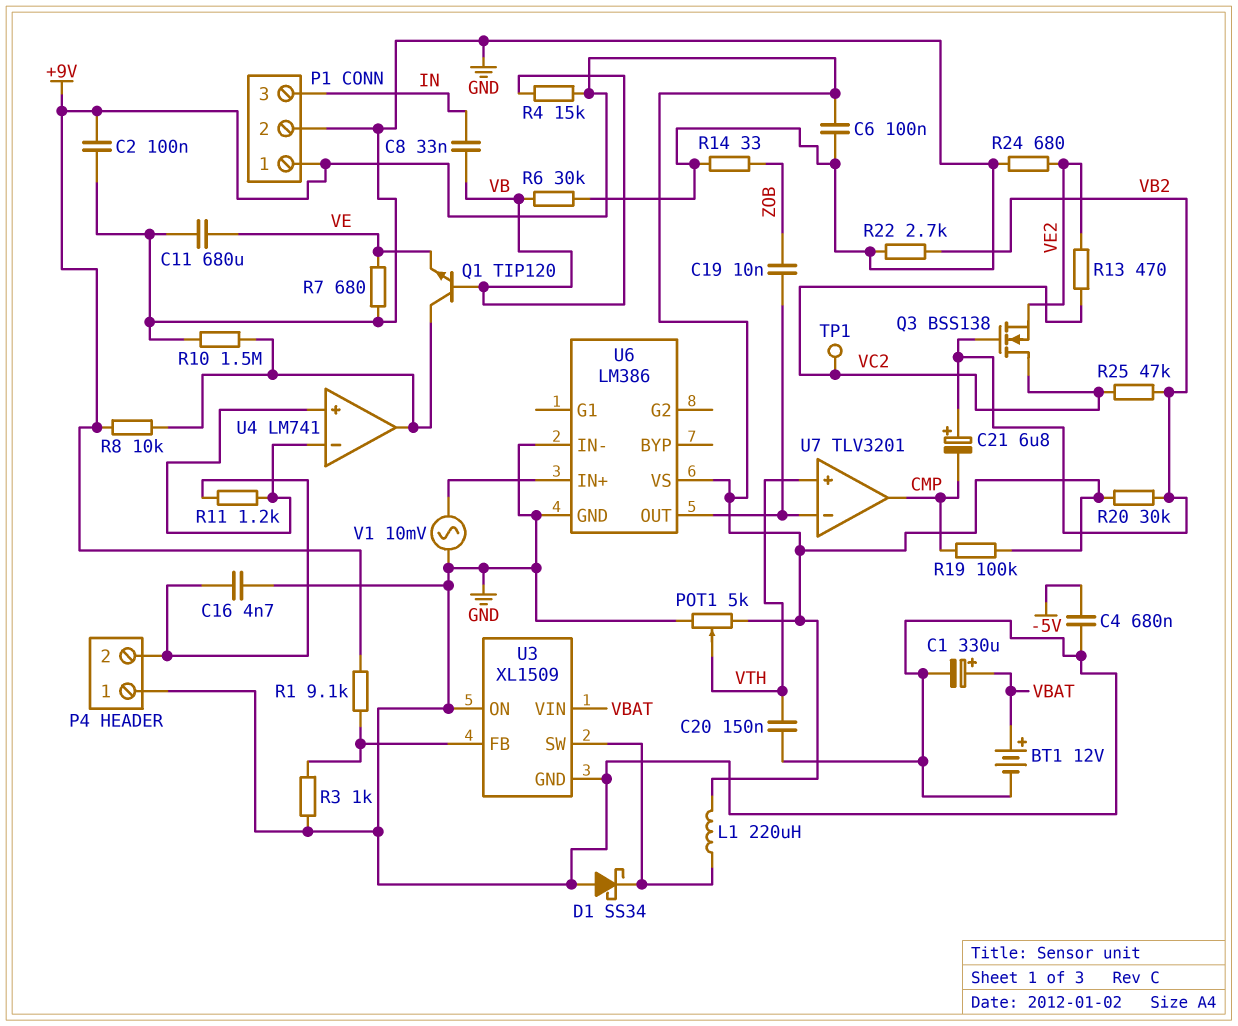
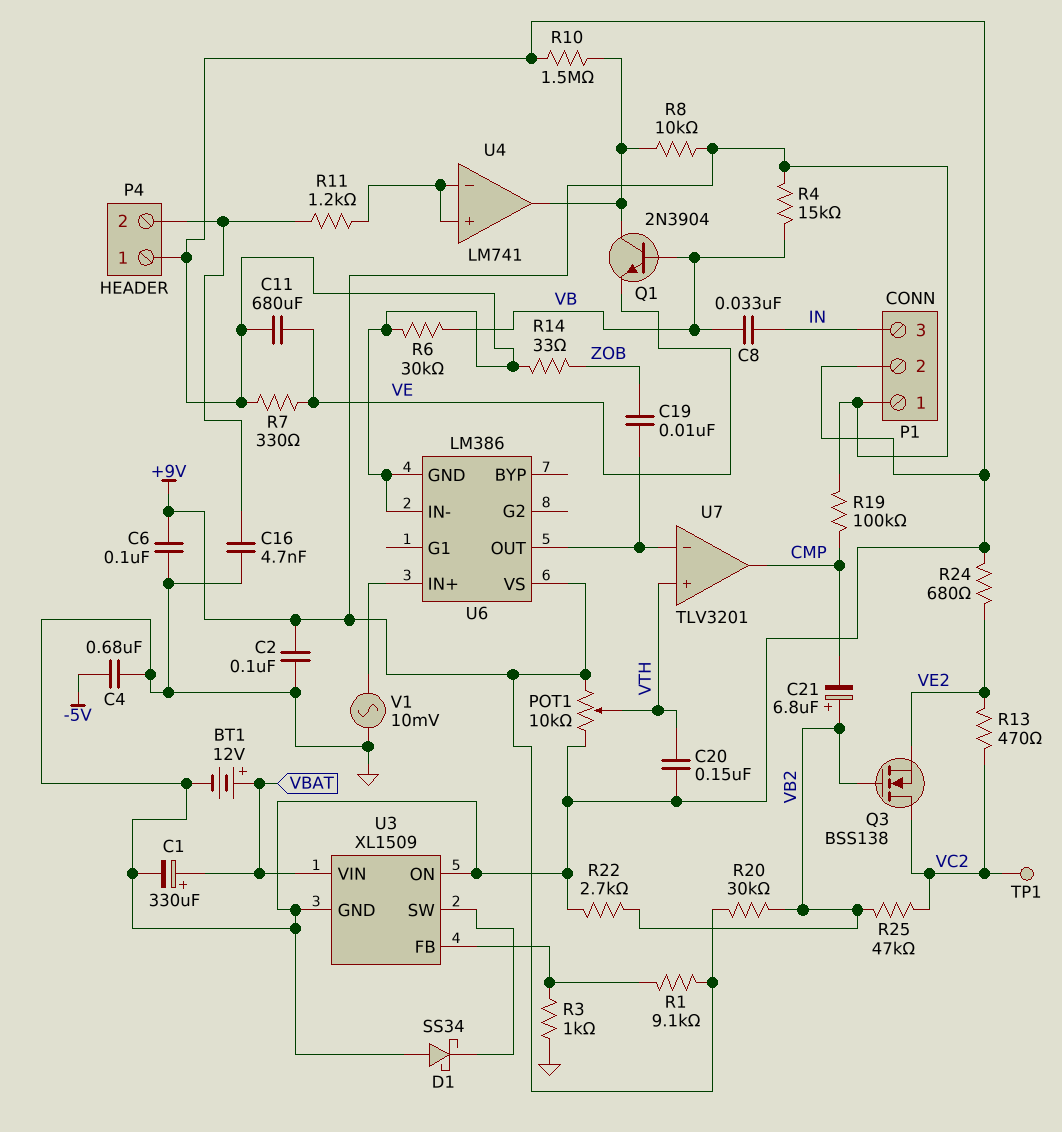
L1: 220uH (+9V, U3/SW) -> none
POT1: 5k (+9V, GND, wiper VTH) -> 10k (+9V, GND, wiper VTH)
Q1: NPN TIP120 (B VB, C U4/out, E VE) -> NPN 2N3904 (B VB, C U4/out, E VE)
R7: 680 (GND, VE) -> 330 (GND, VE)

